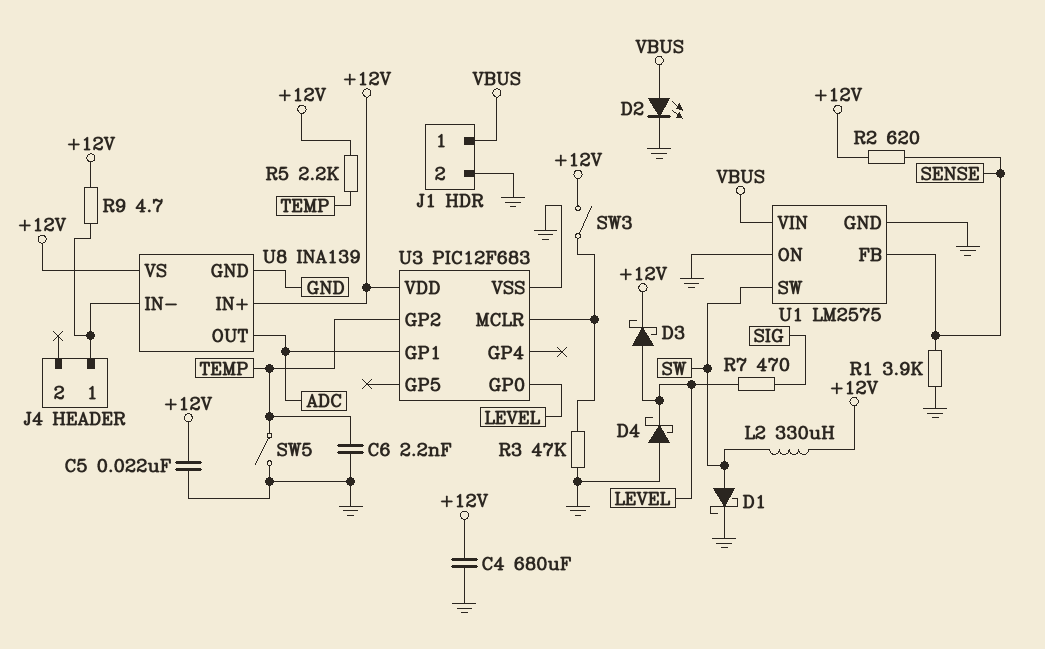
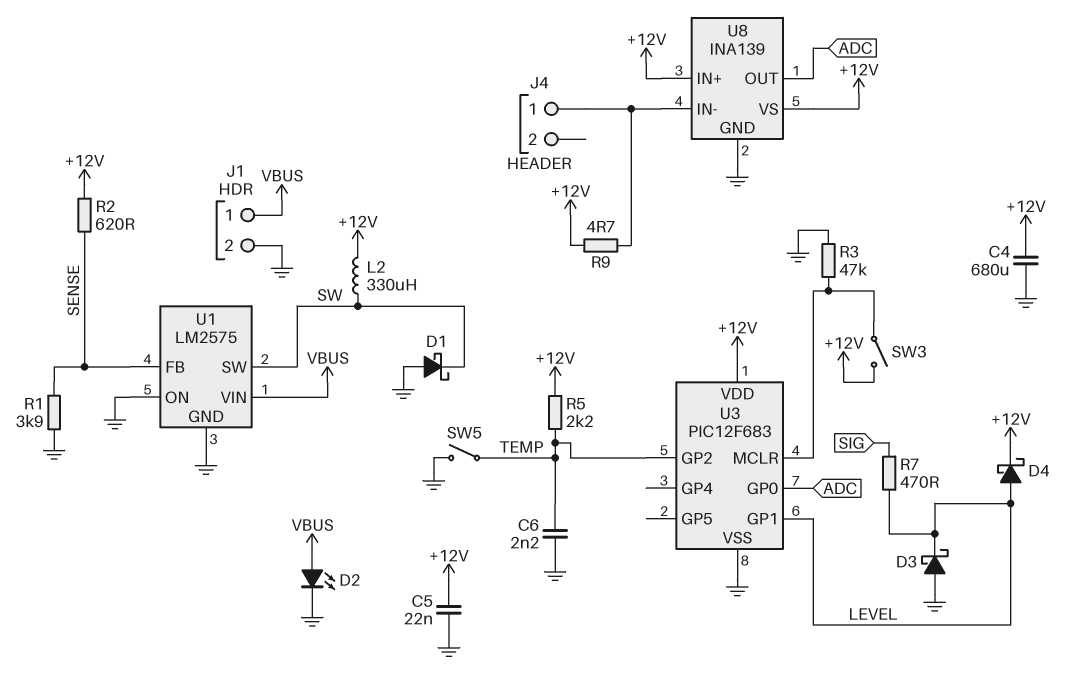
D1: schottky (A SW, K GND) -> schottky (A GND, K SW)
D3: schottky (A LEVEL, K +12V) -> schottky (A GND, K LEVEL)
D4: schottky (A GND, K LEVEL) -> schottky (A LEVEL, K +12V)
U3 pin GP0: LEVEL -> ADC
U3 pin GP1: ADC -> LEVEL

